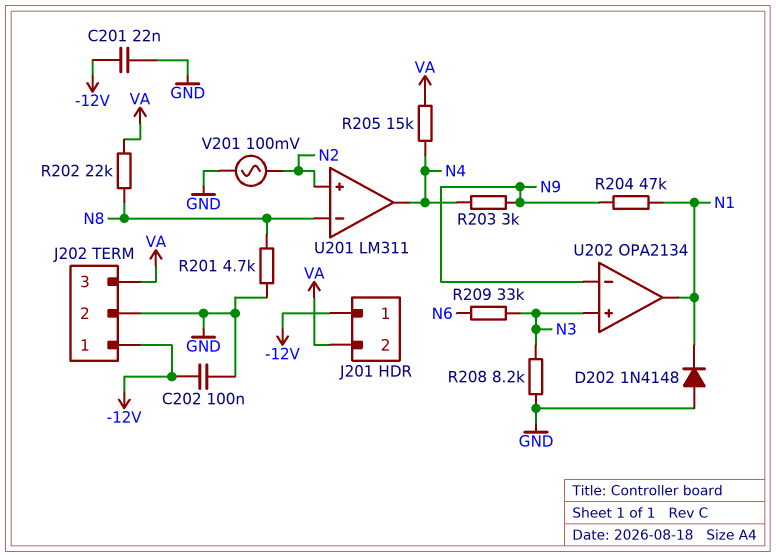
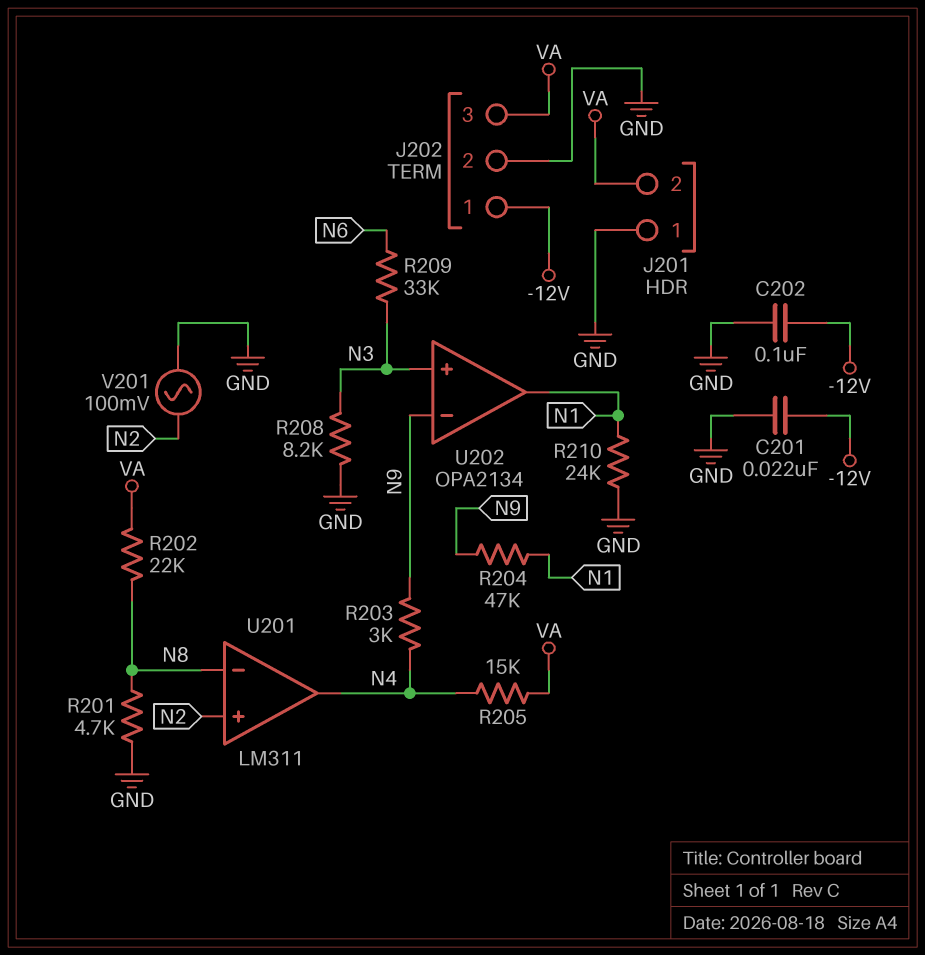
D202: diode 1N4148 (A GND, K N1) -> none
J201 pin 1: -12V -> GND
R210: none -> 24k (GND, N1)

